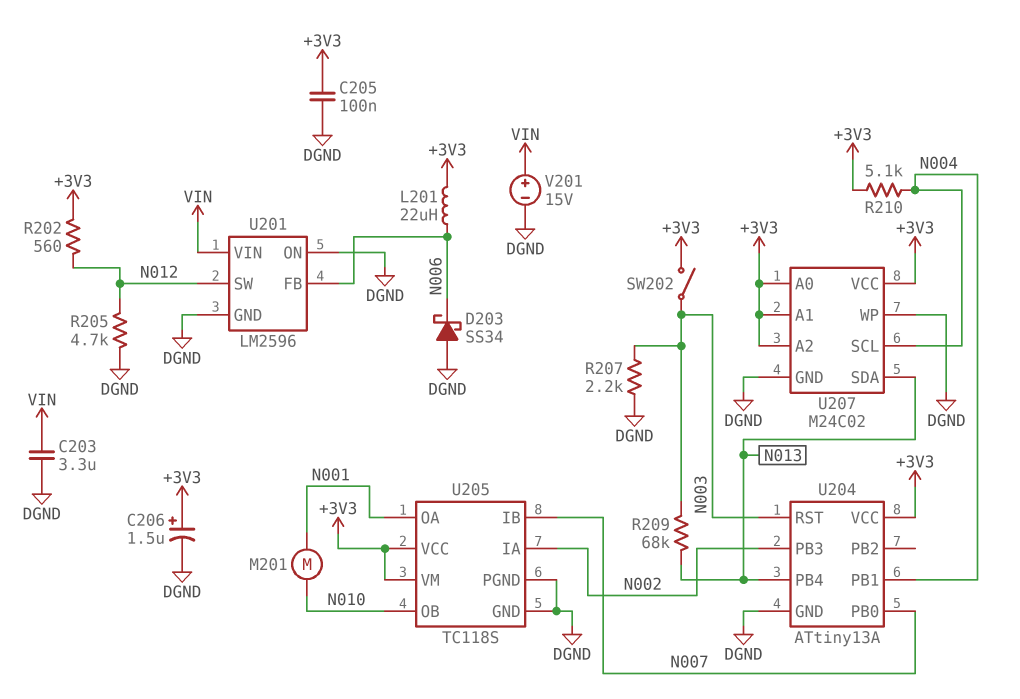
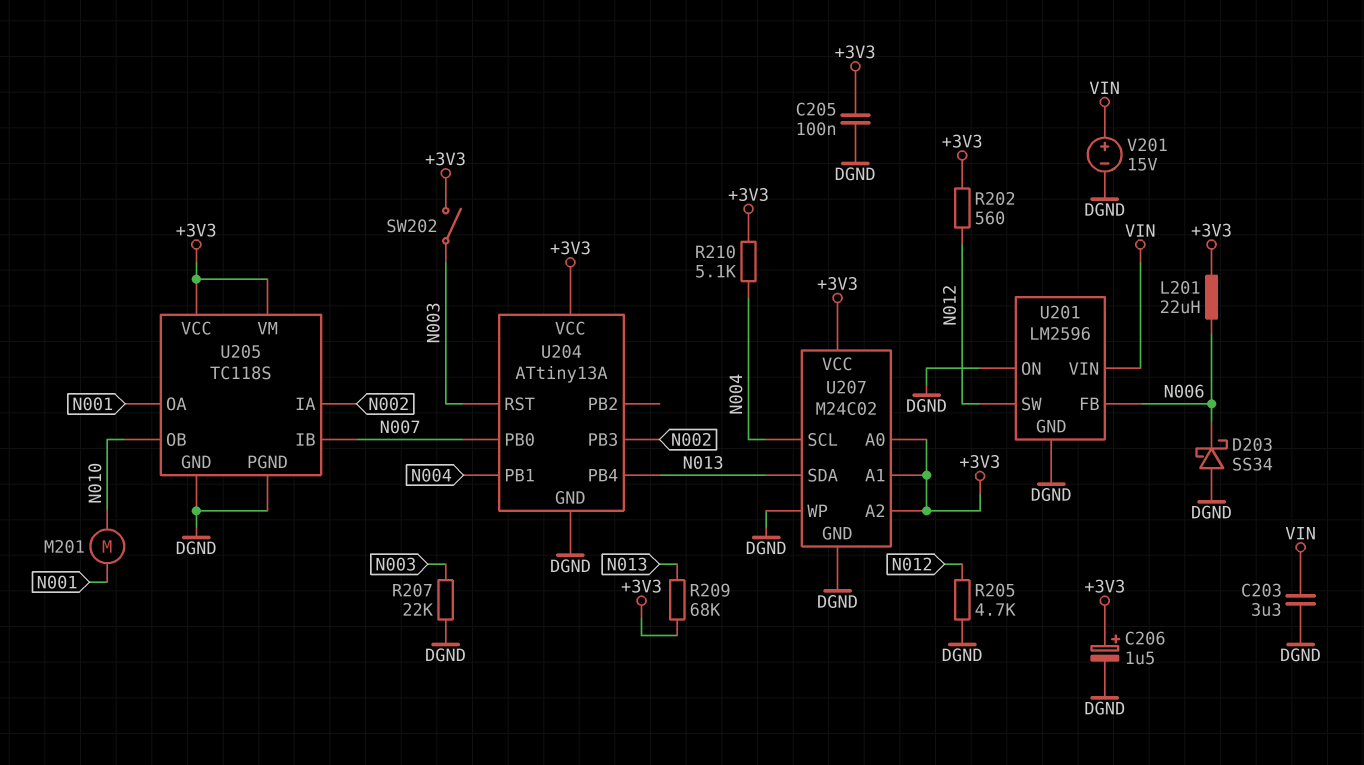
R207: 2.2k (DGND, N003) -> 22k (DGND, N003)
R209: 68k (N003, N013) -> 68k (+3V3, N013)

